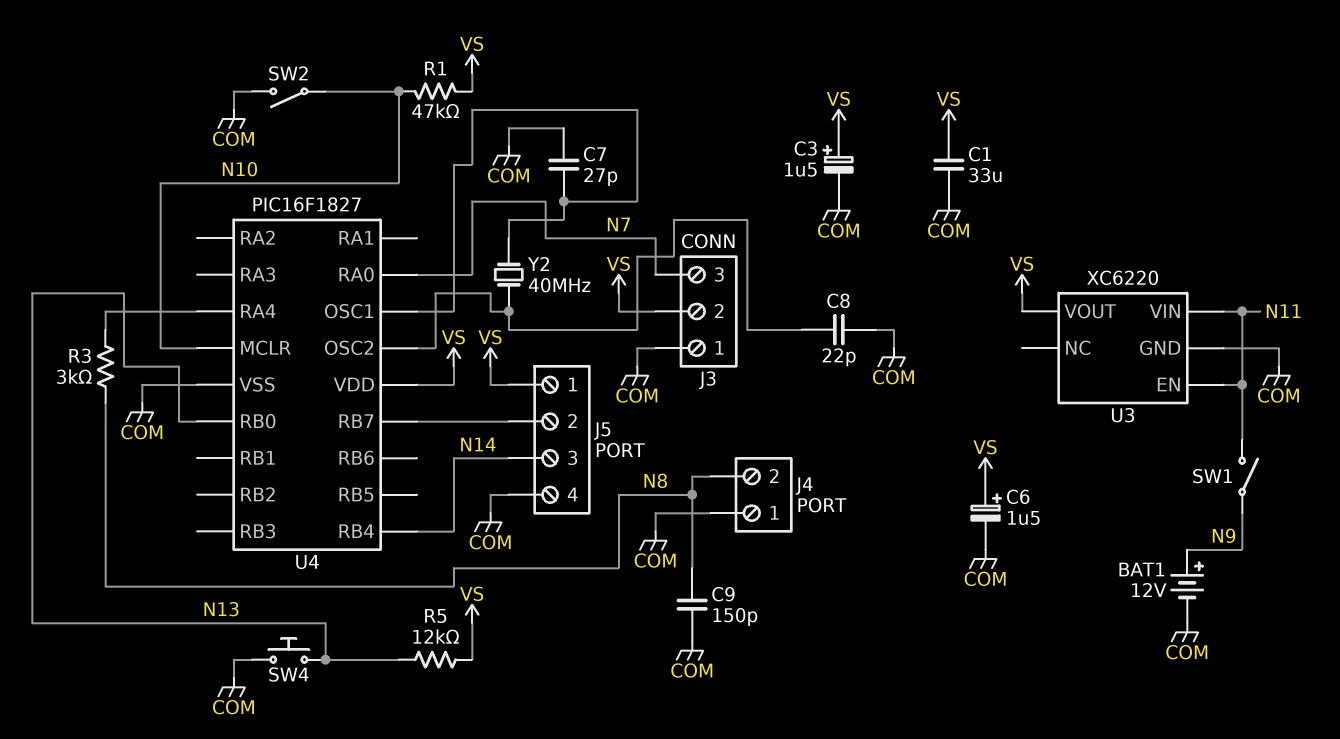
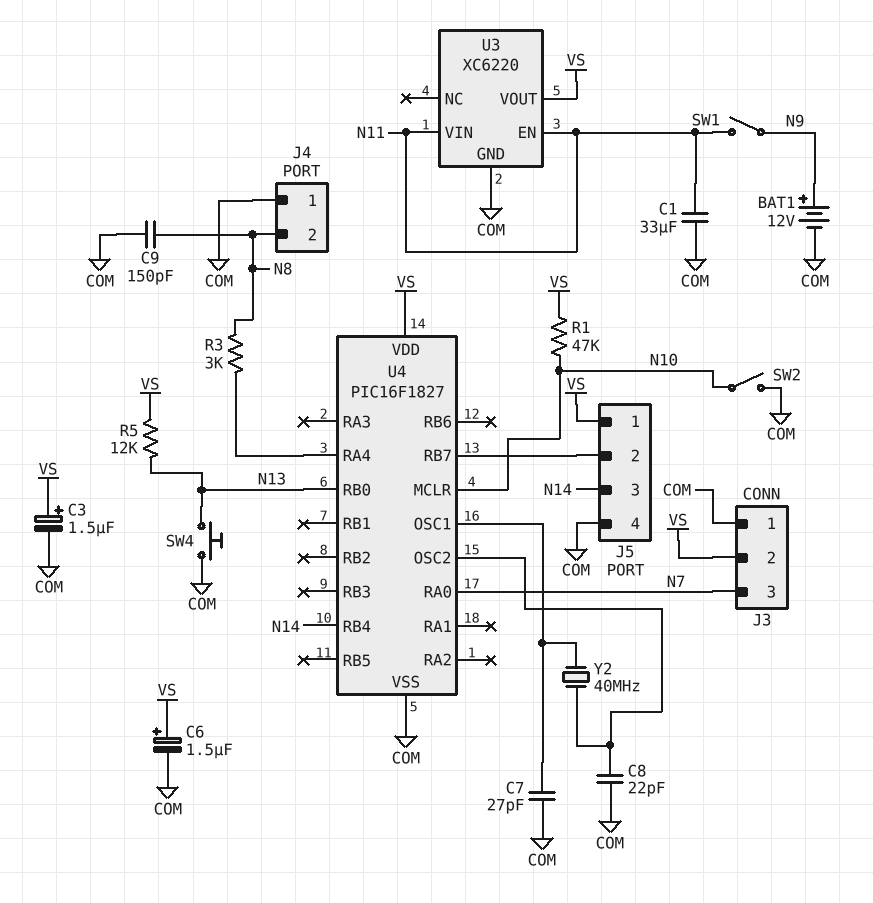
C1: 33uF (COM, VS) -> 33uF (COM, N11)

